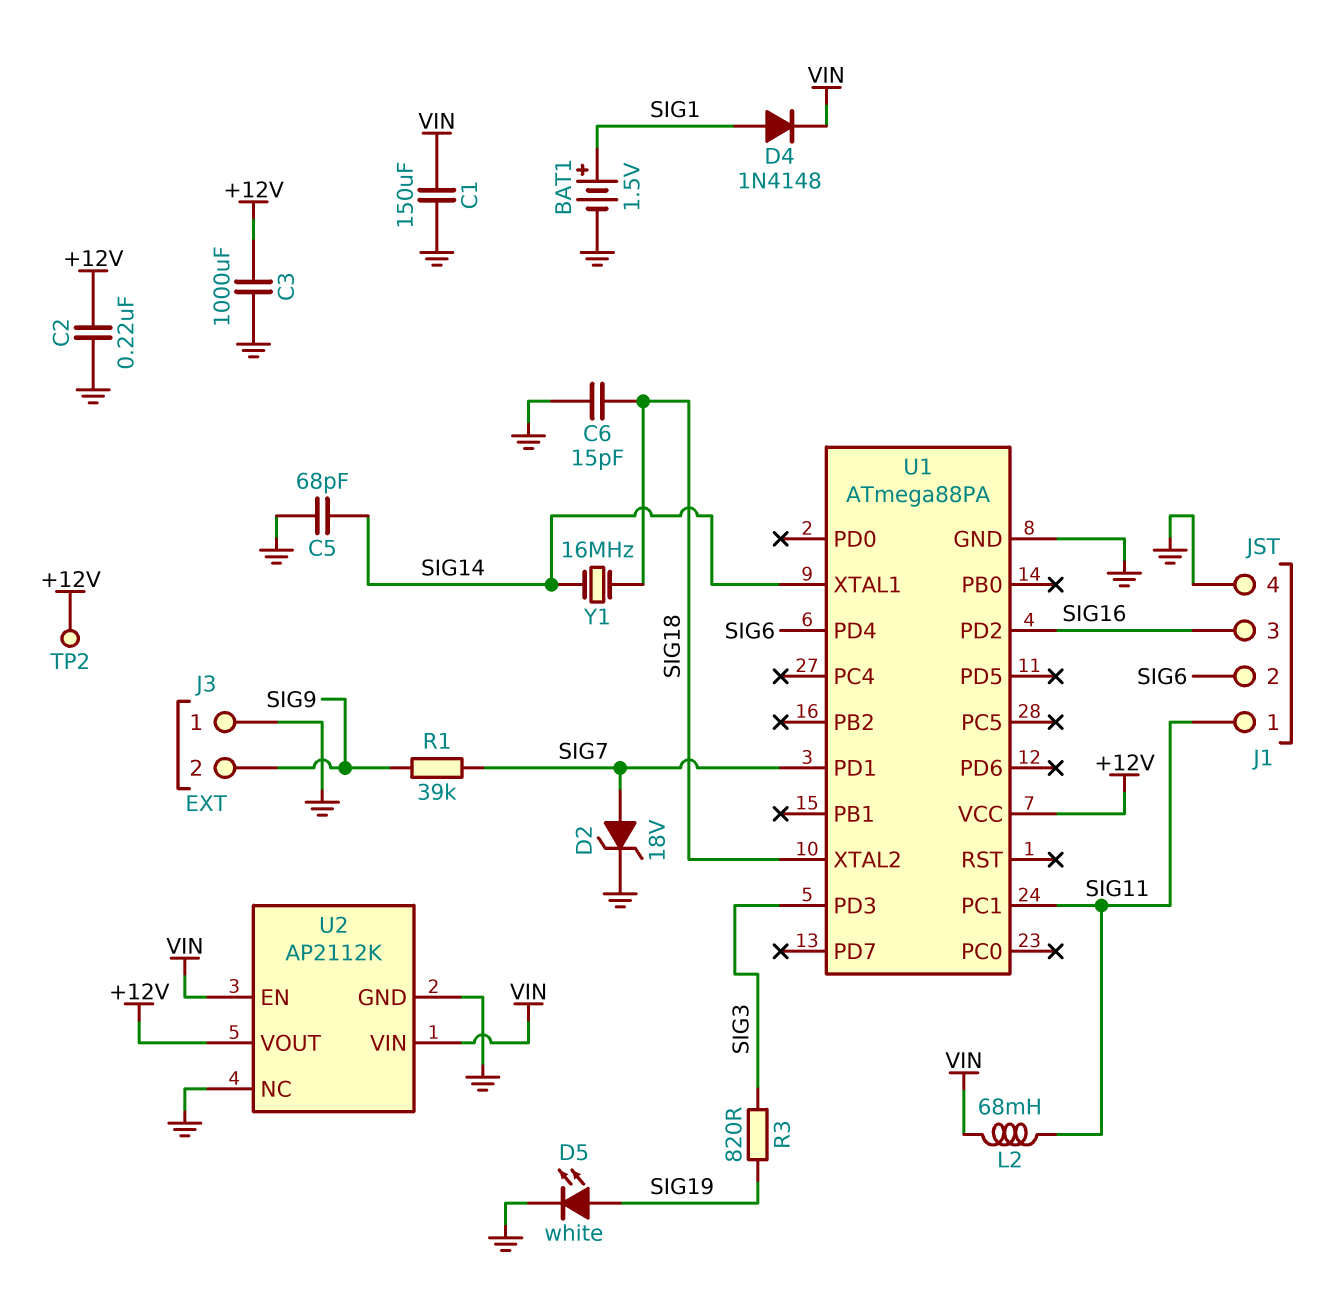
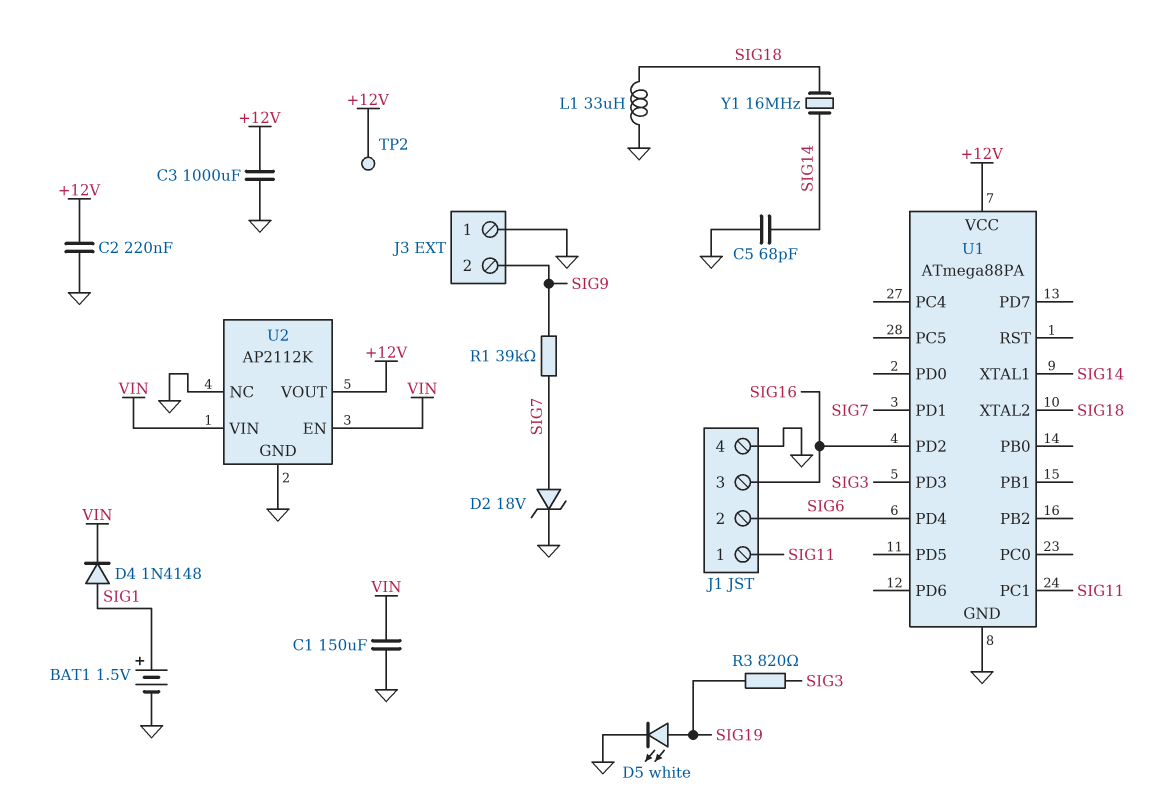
C6: 15pF (GND, SIG18) -> none
L1: none -> 33uH (GND, SIG18)
L2: 68mH (SIG11, VIN) -> none

